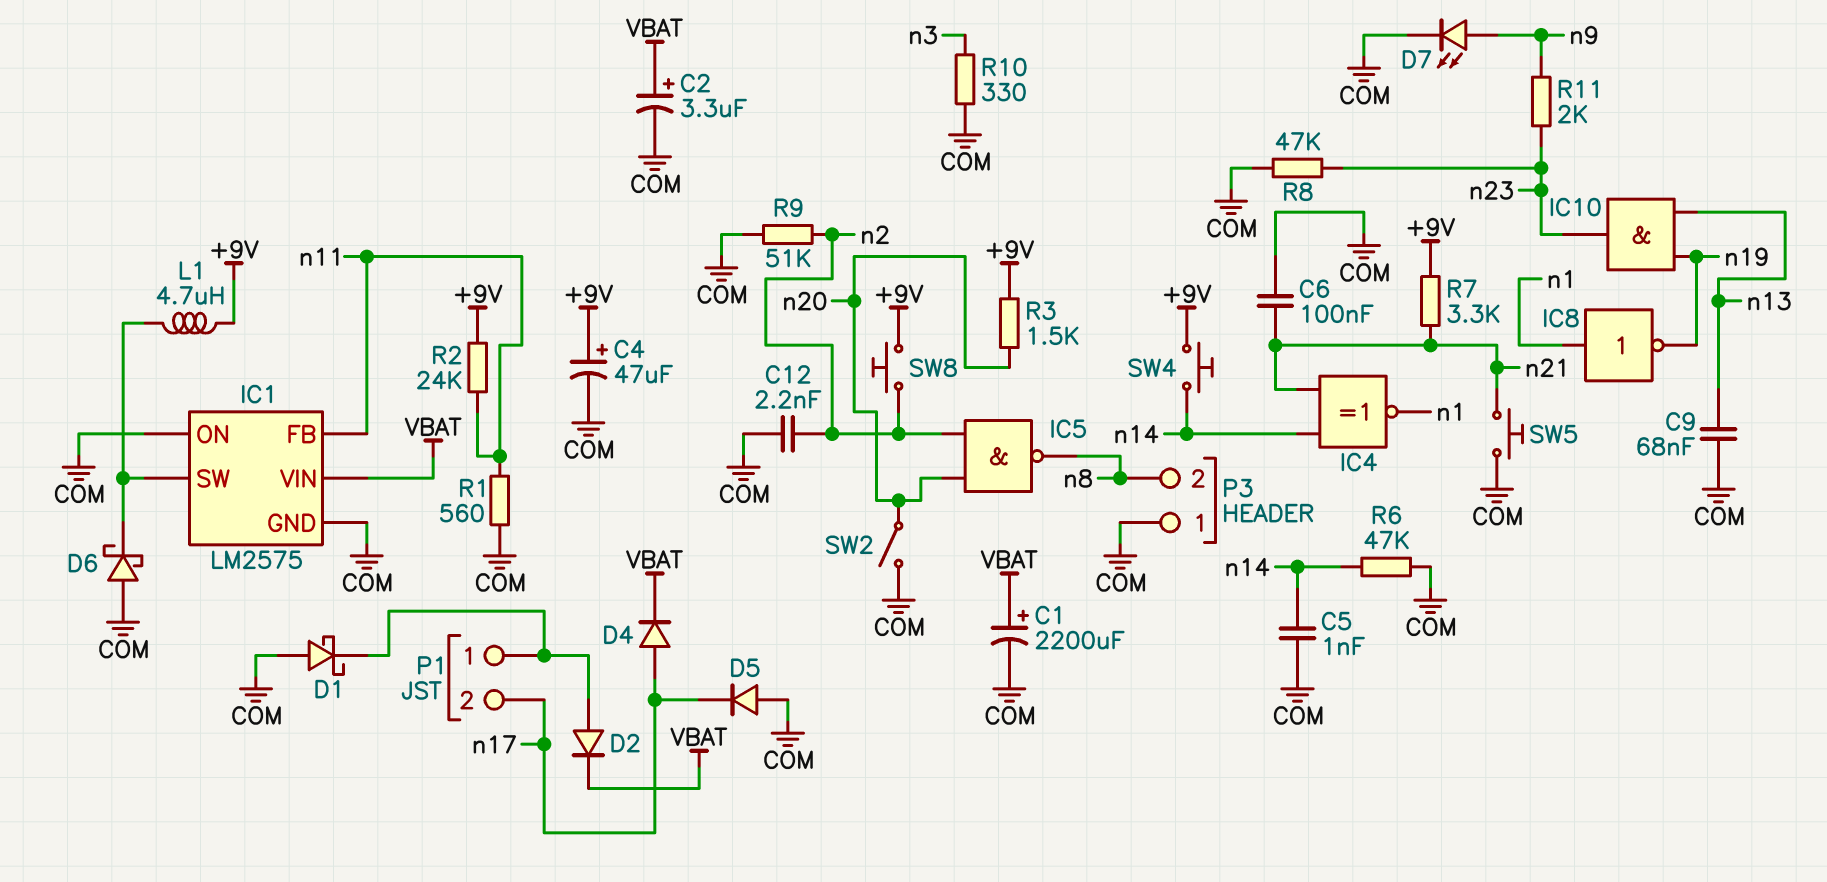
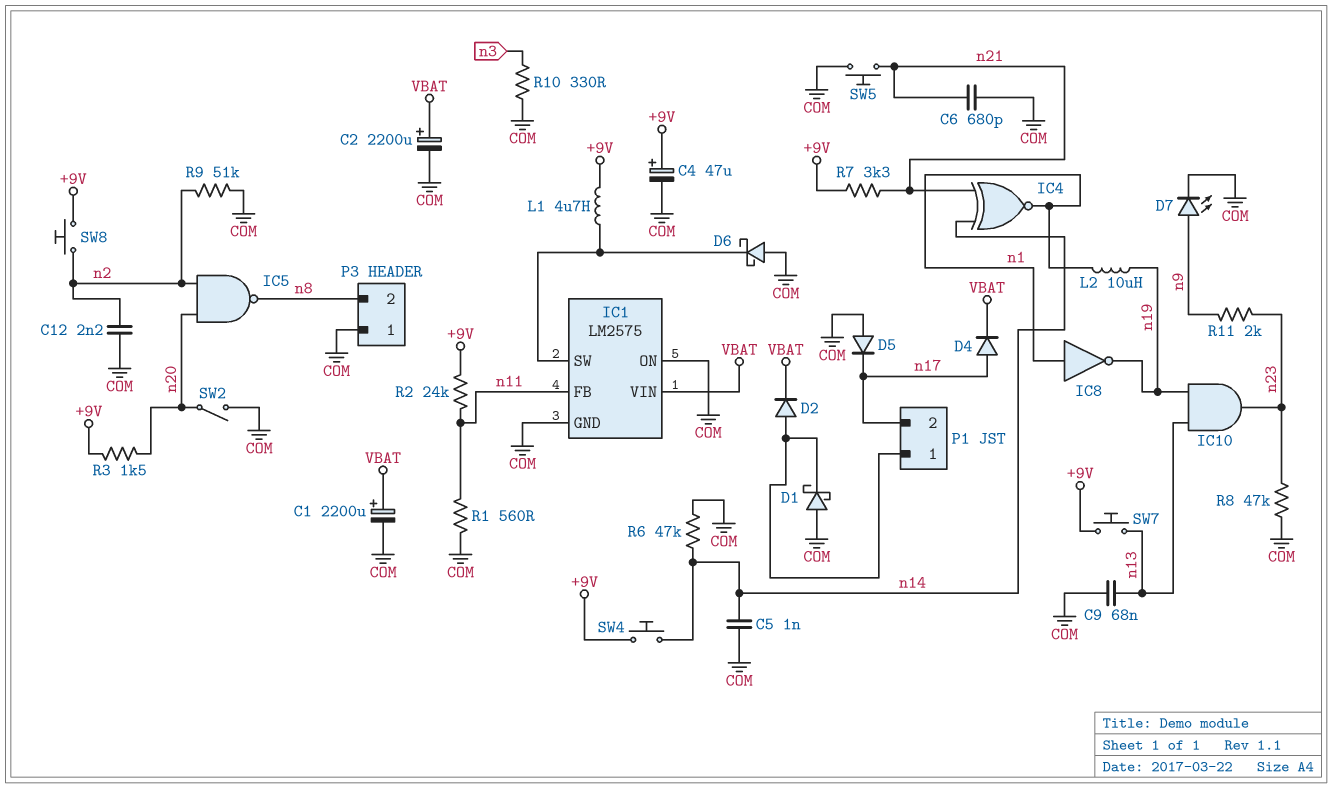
C2: 3.3uF (plus VBAT, minus COM) -> 2200uF (plus VBAT, minus COM)
C6: 100nF (COM, n21) -> 680pF (COM, n21)
L2: none -> 10uH (n1, n19)
SW7: none -> button (+9V, n13)

